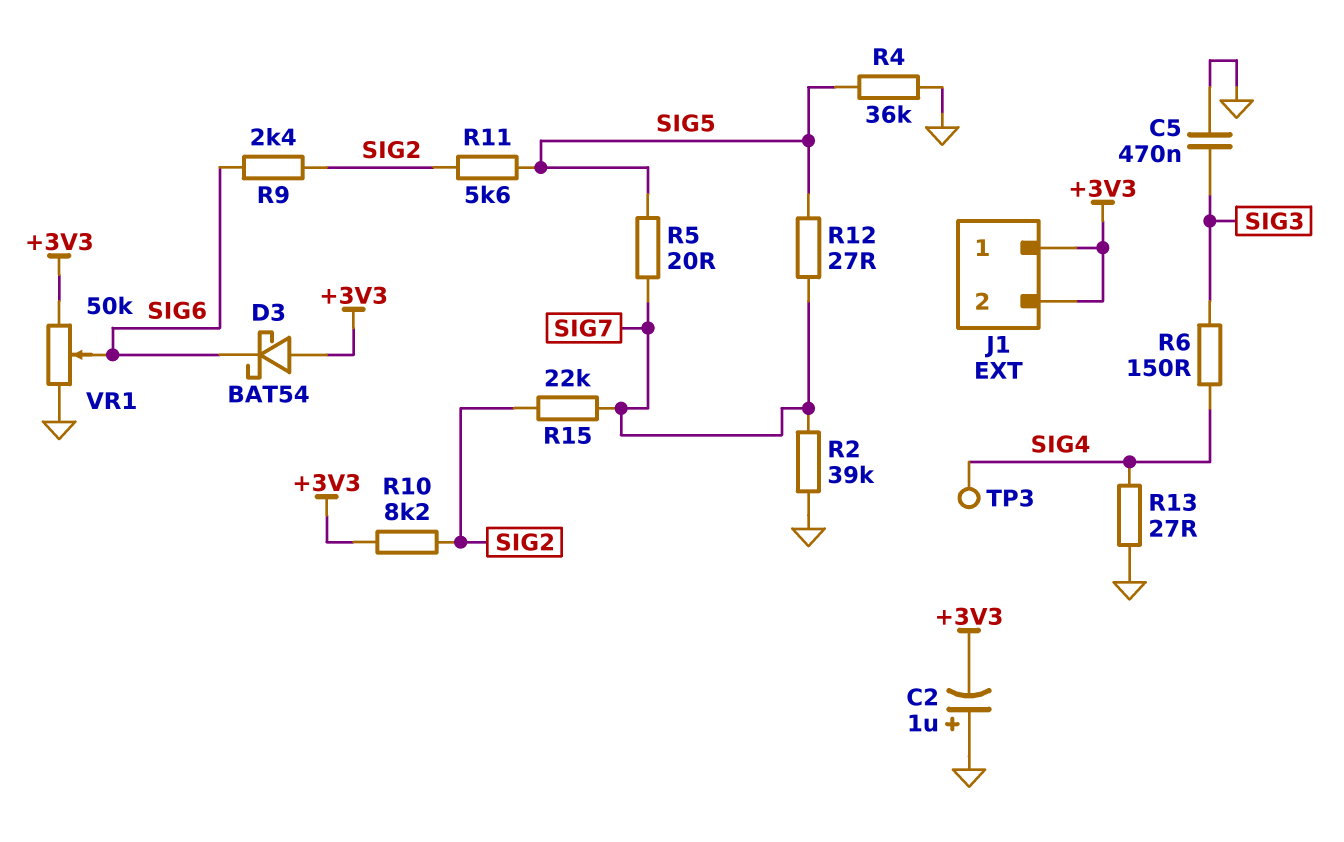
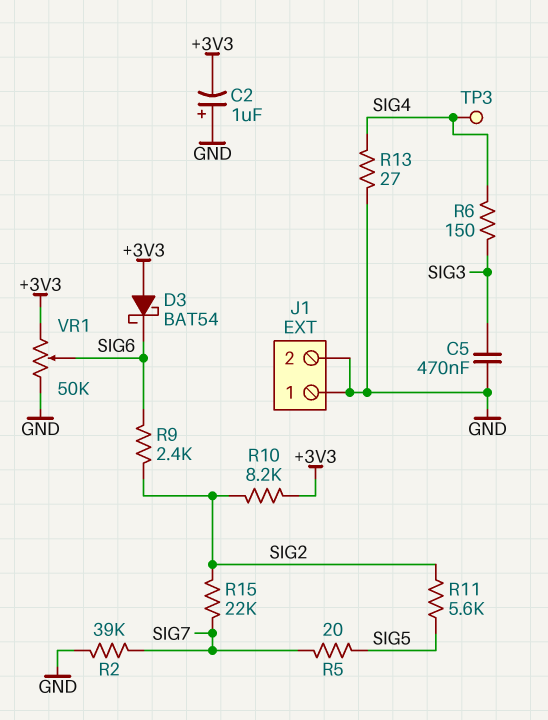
J1 pin 1: +3V3 -> GND
J1 pin 2: +3V3 -> GND
R4: 36k (GND, SIG5) -> none
R12: 27 (SIG5, SIG7) -> none

